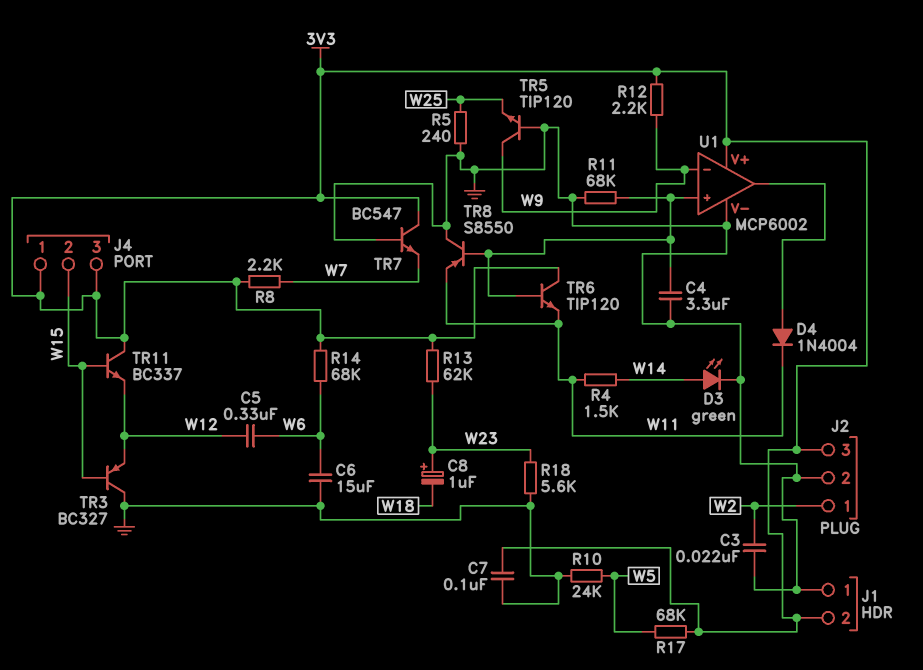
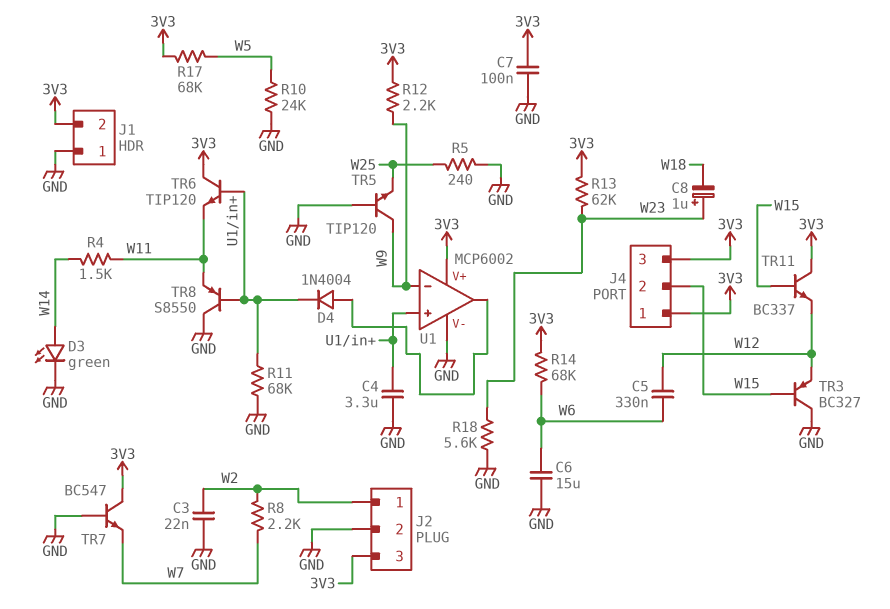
D4: diode 1N4004 (A U1/out, K W11) -> diode 1N4004 (A U1/out, K U1/in+)
R8: 2.2k (3V3, W7) -> 2.2k (W2, W7)

